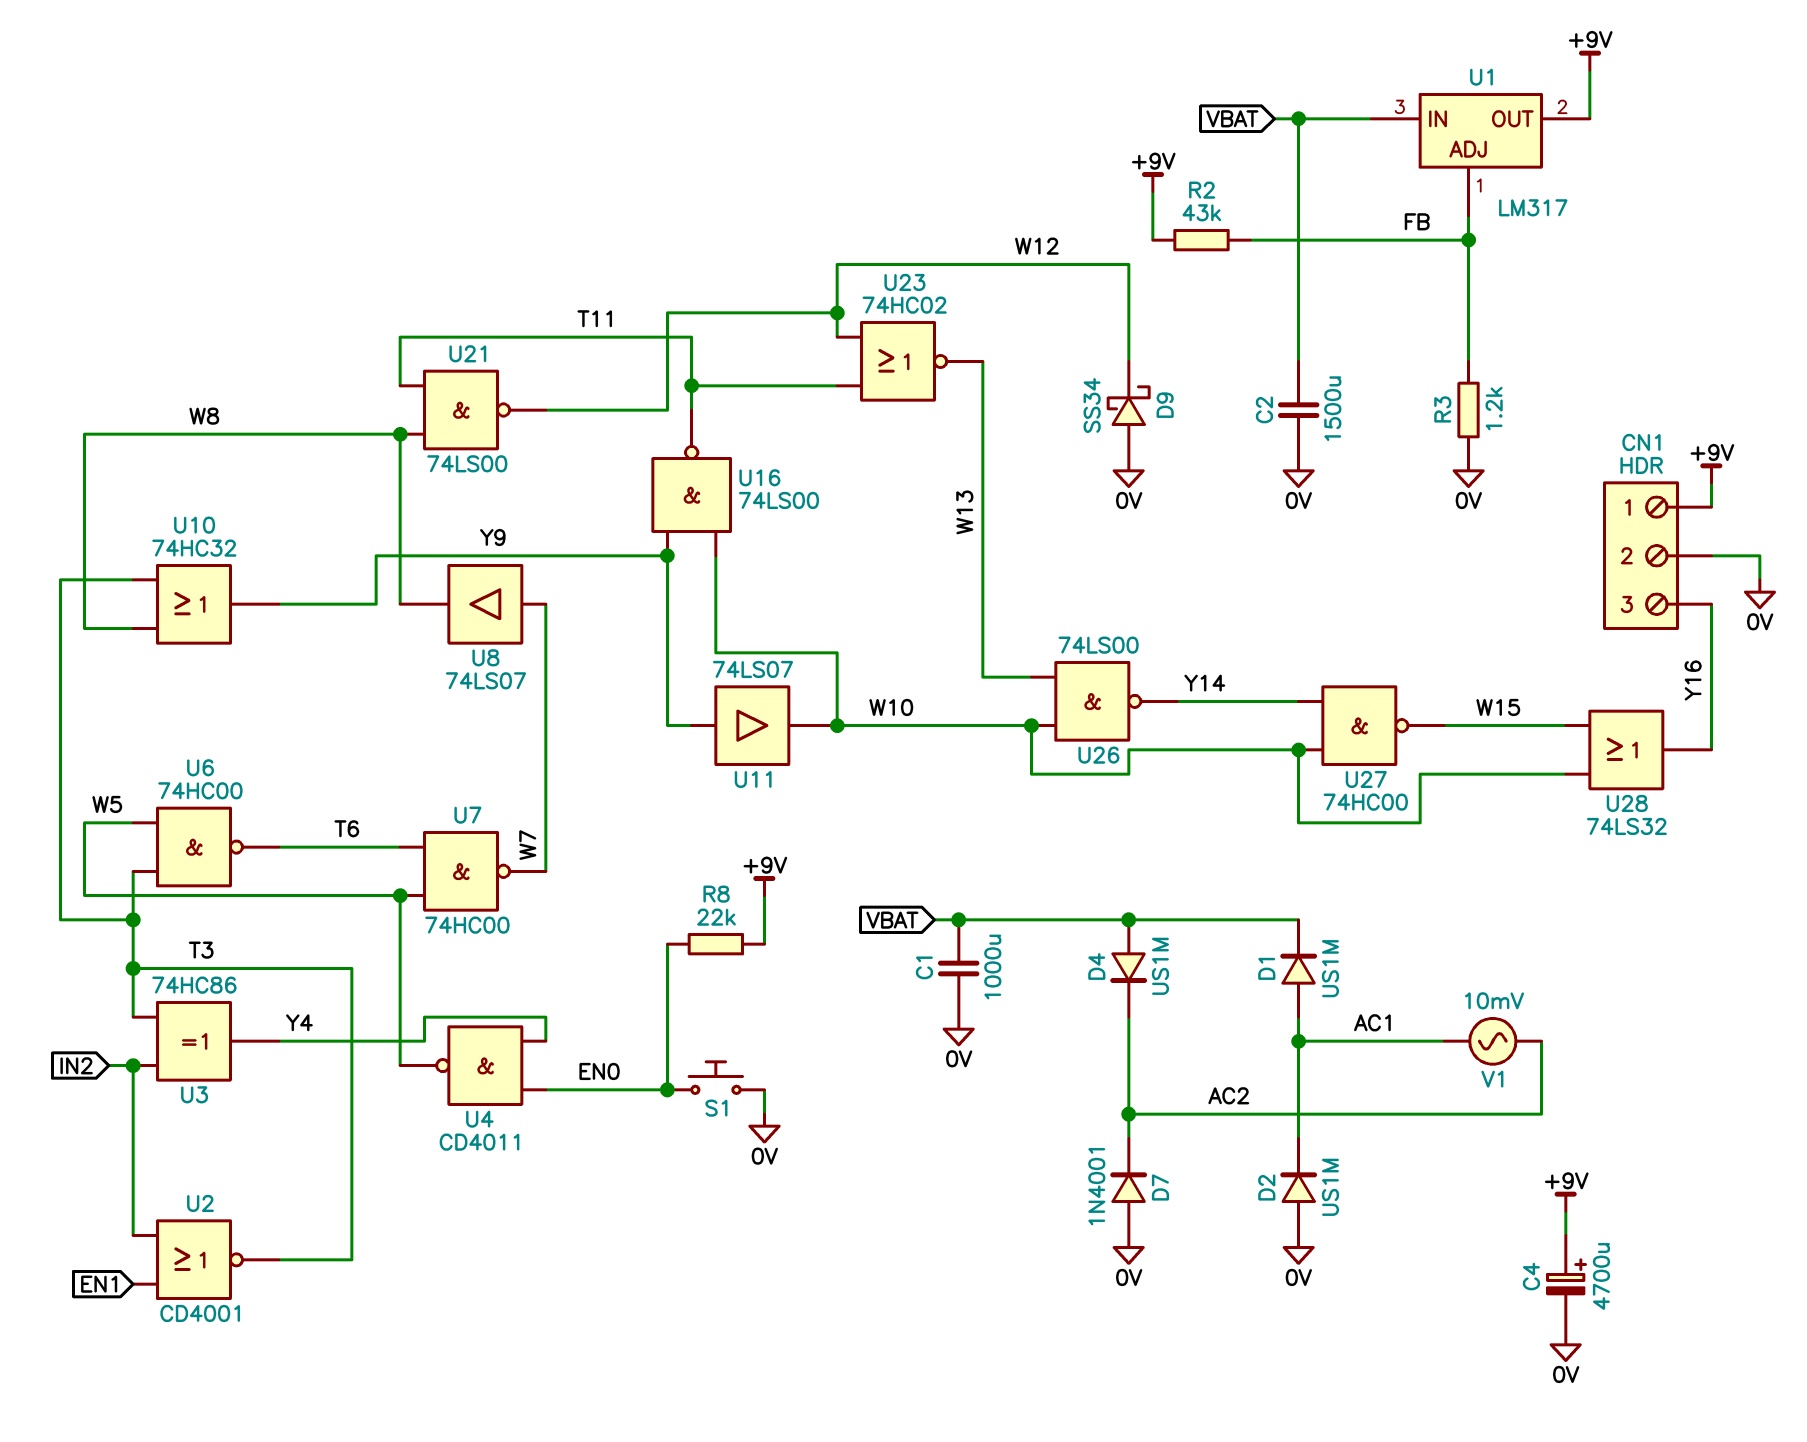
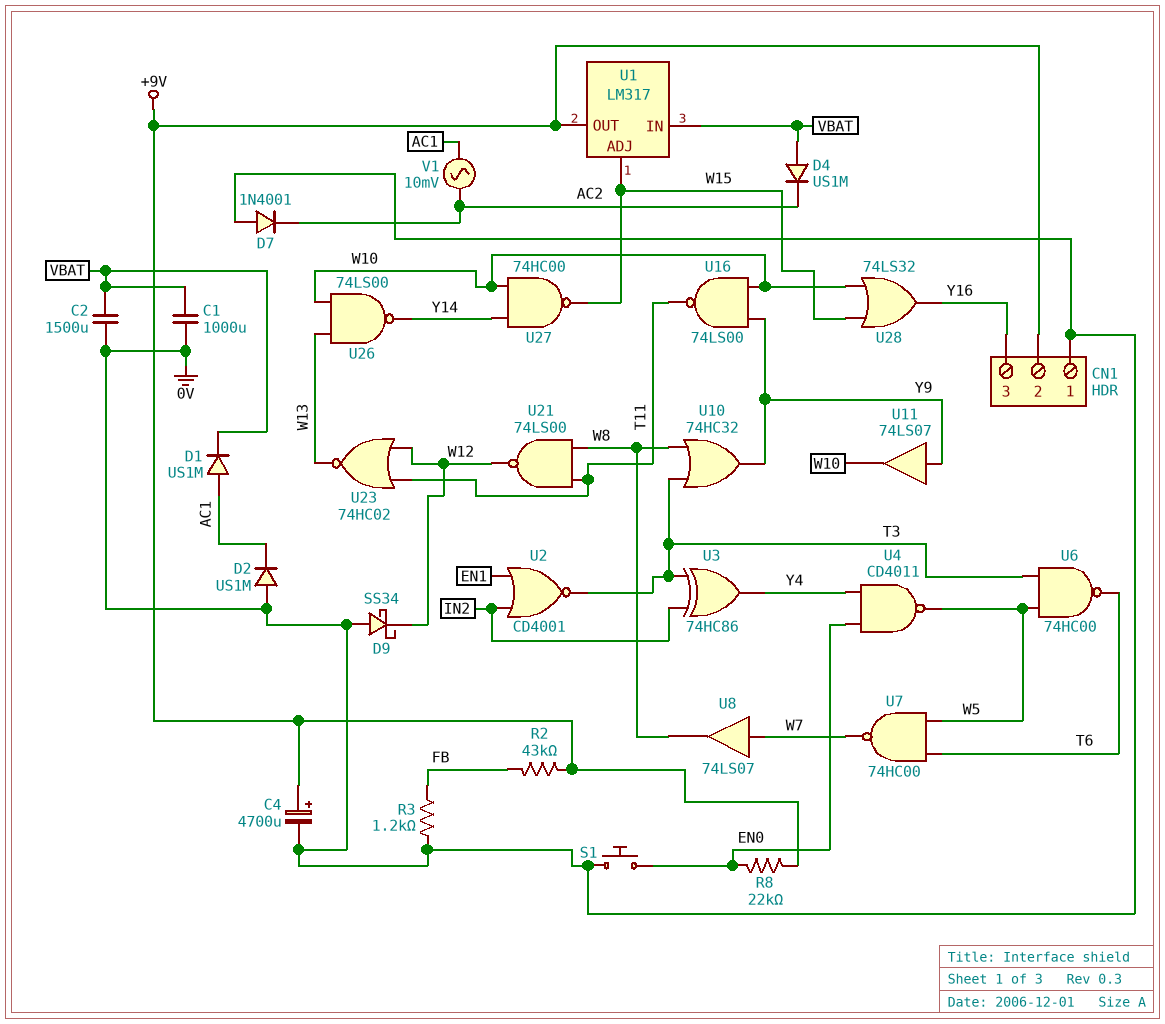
CN1 pin 1: +9V -> 0V
CN1 pin 2: 0V -> +9V
U1 pin ADJ: FB -> W15

